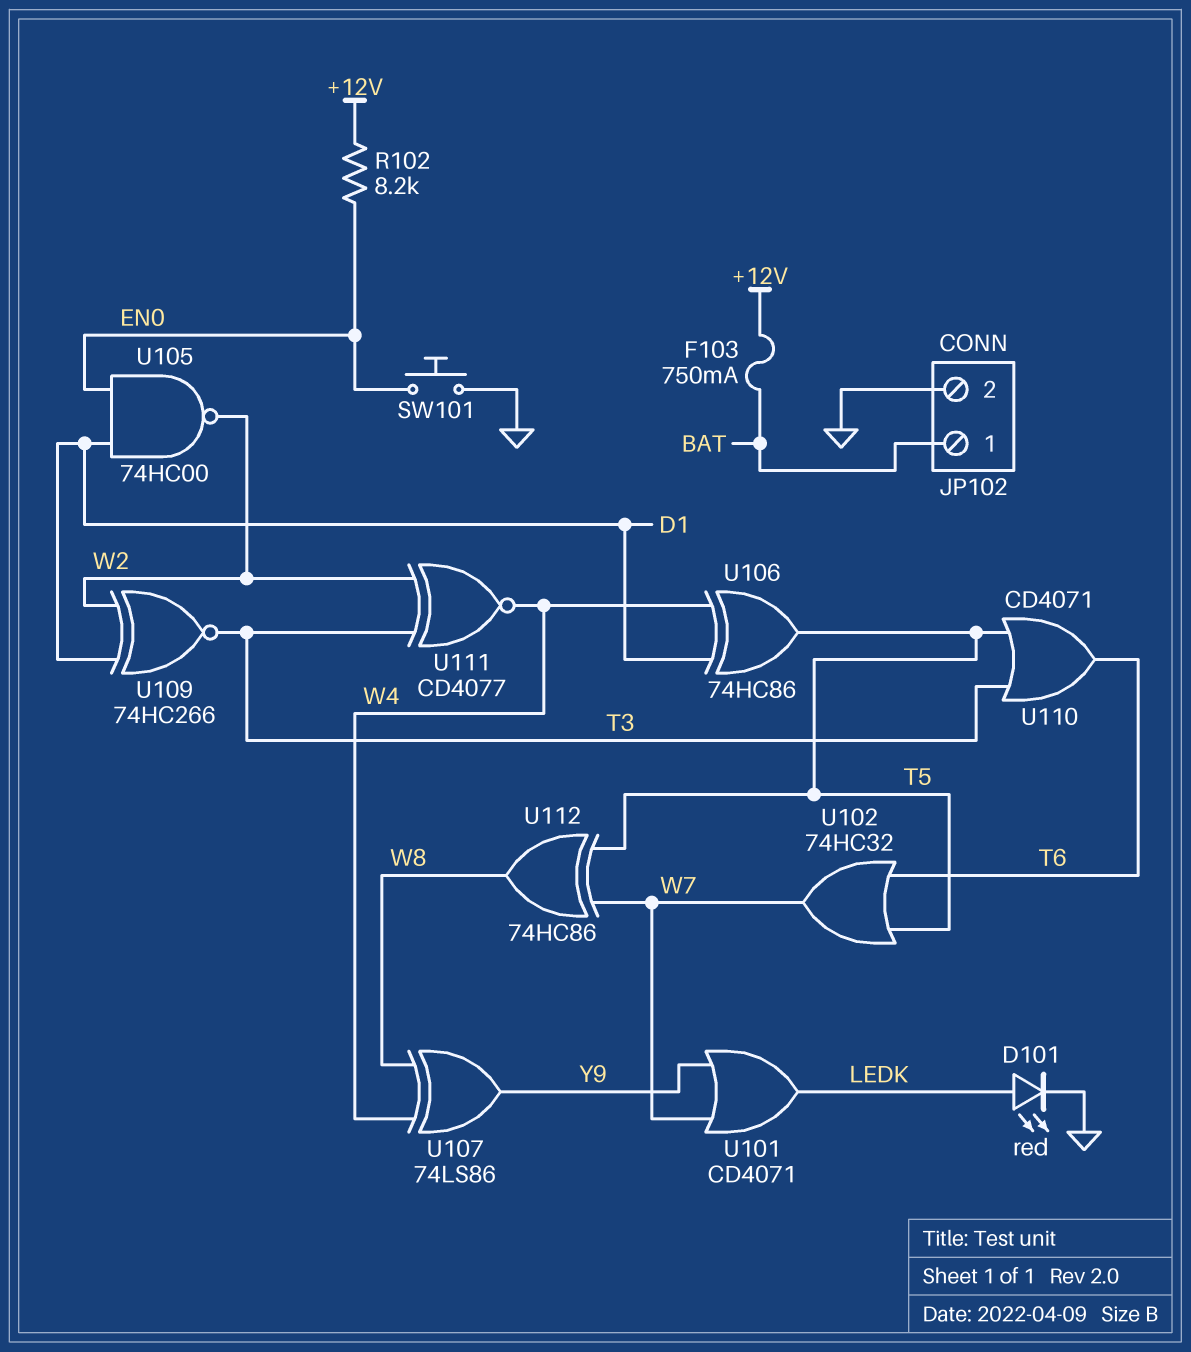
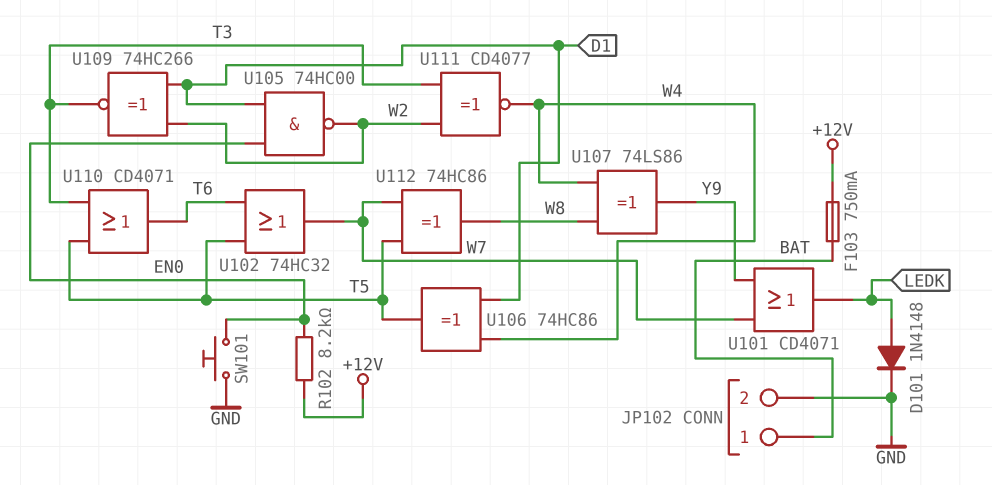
D101: LED red (A LEDK, K GND) -> diode 1N4148 (A LEDK, K GND)

